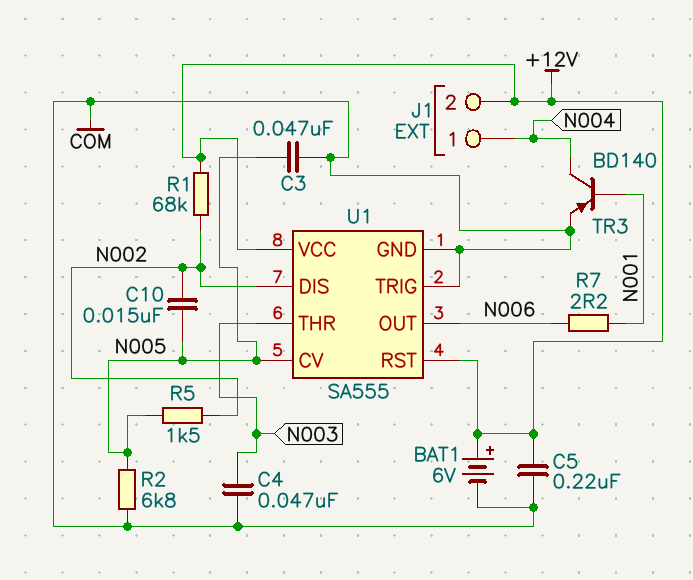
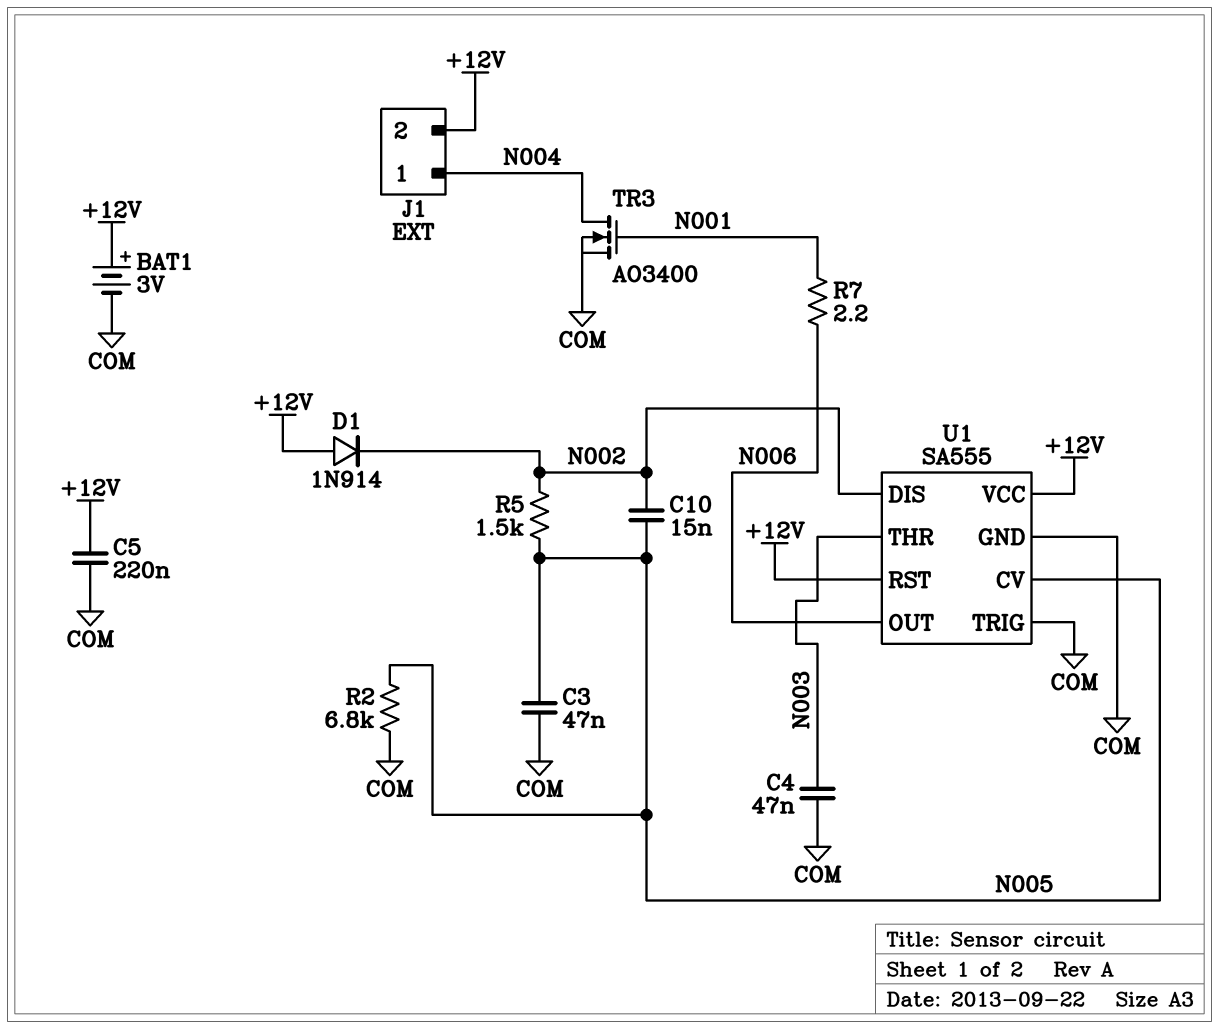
BAT1: 6V (plus +12V, minus COM) -> 3V (plus +12V, minus COM)
D1: none -> diode 1N914 (A +12V, K N002)
R1: 68k (+12V, N002) -> none
TR3: PNP BD140 (B N001, C N004, E COM) -> NMOS AO3400 (G N001, D N004, S COM)

